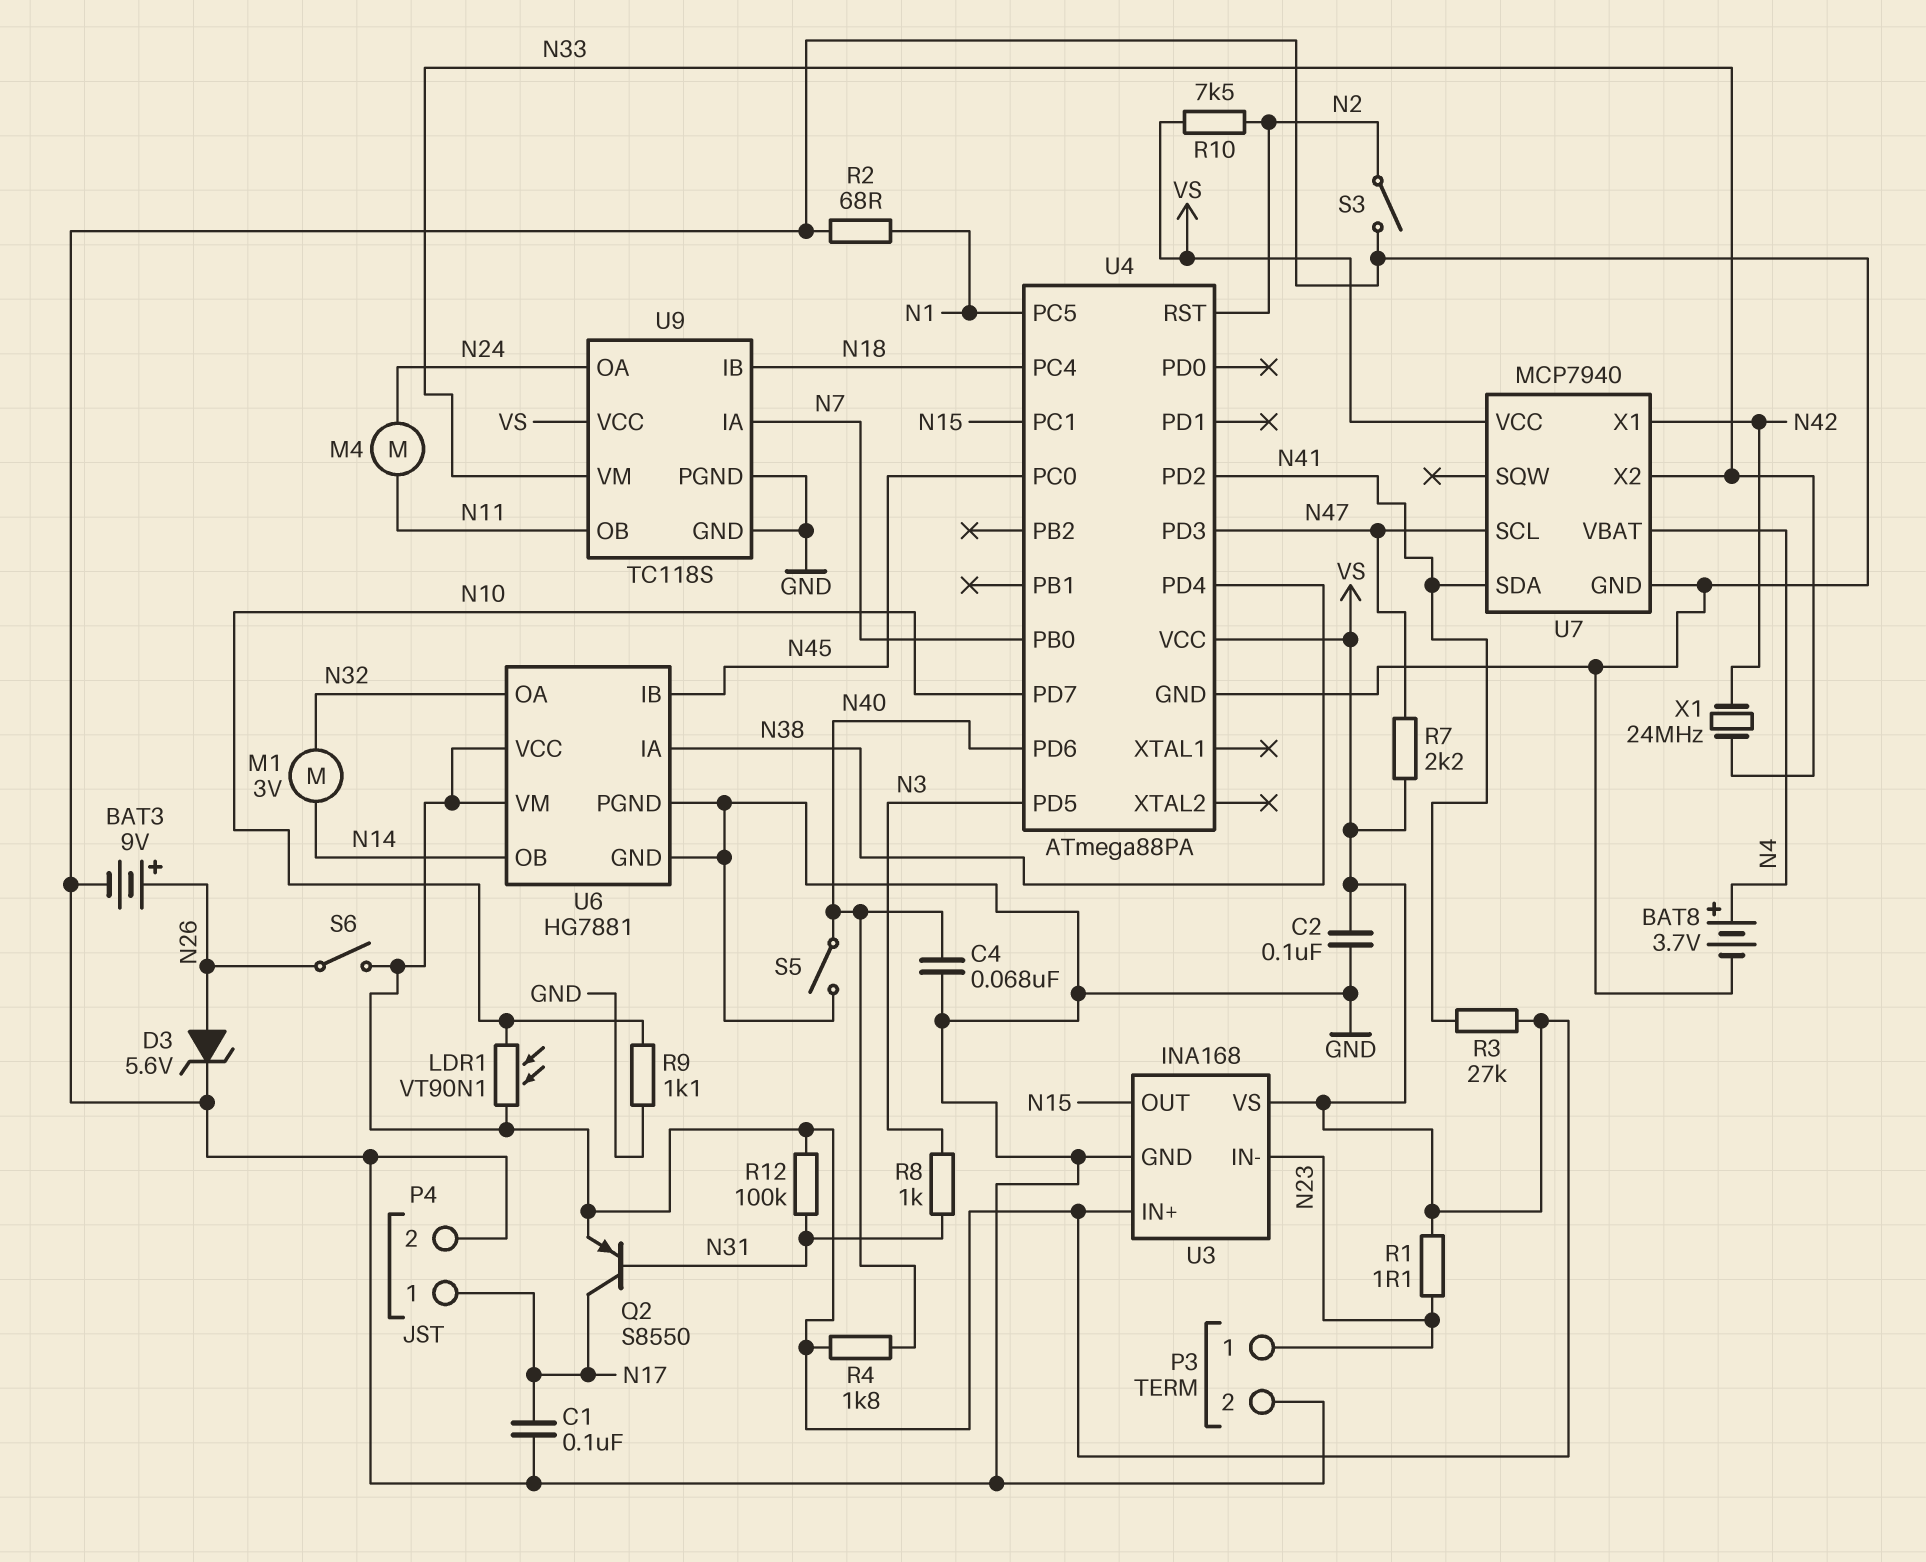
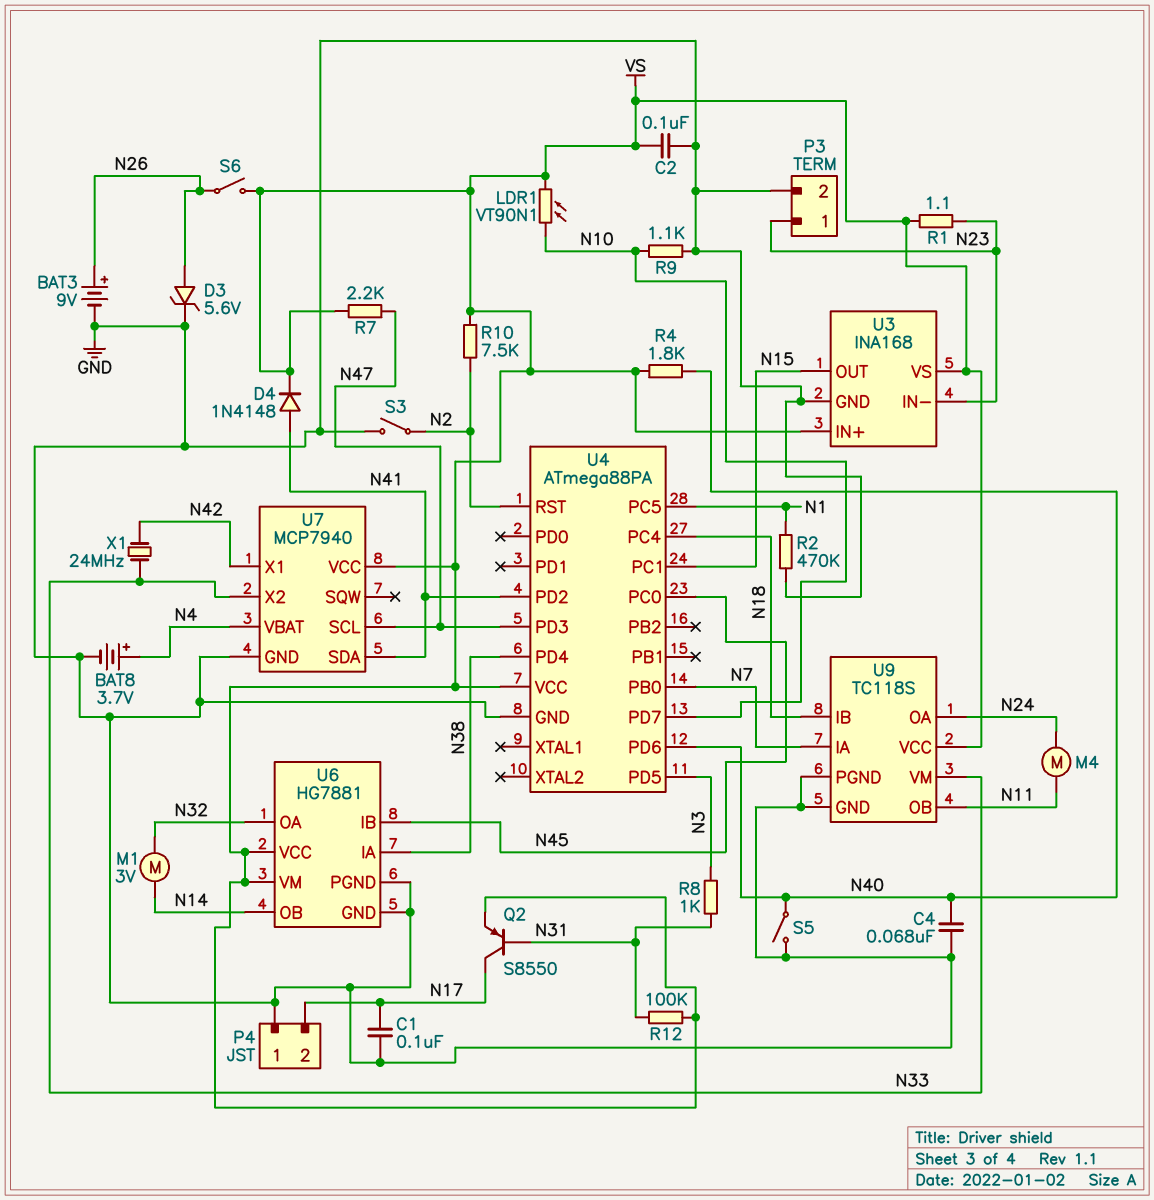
D4: none -> diode 1N4148 (A N41, K VS)
P4 pin 1: N17 -> GND
P4 pin 2: GND -> N17
R2: 68 (GND, N1) -> 470k (GND, N1)
R3: 27k (N41, VS) -> none

